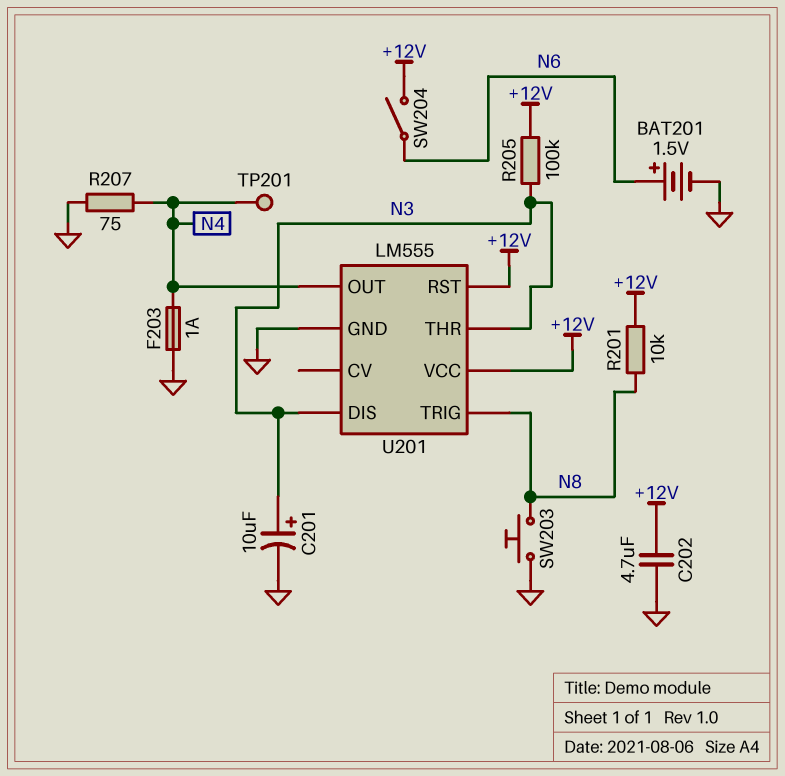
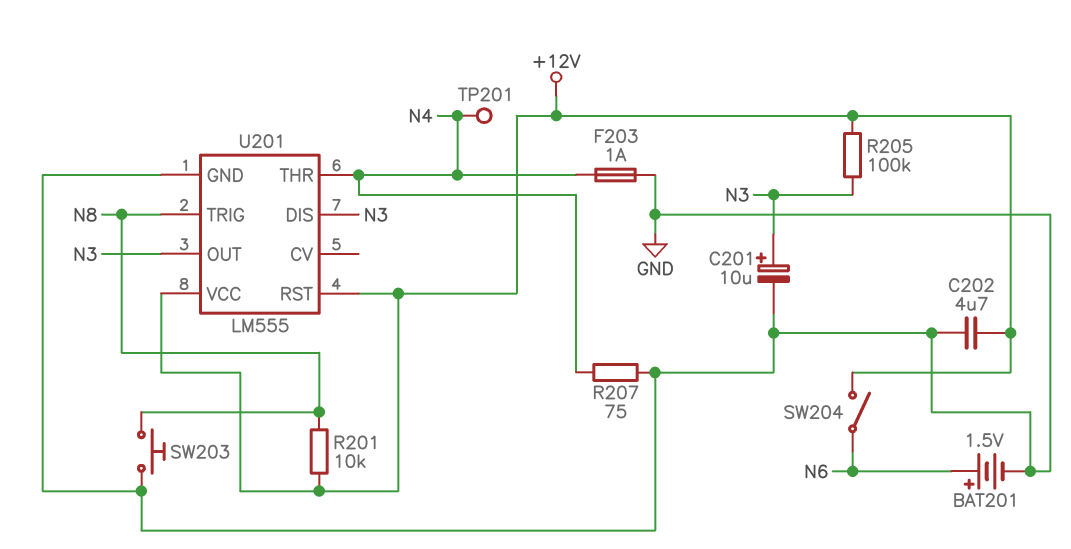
U201 pin OUT: N4 -> N3
U201 pin THR: N3 -> N4

